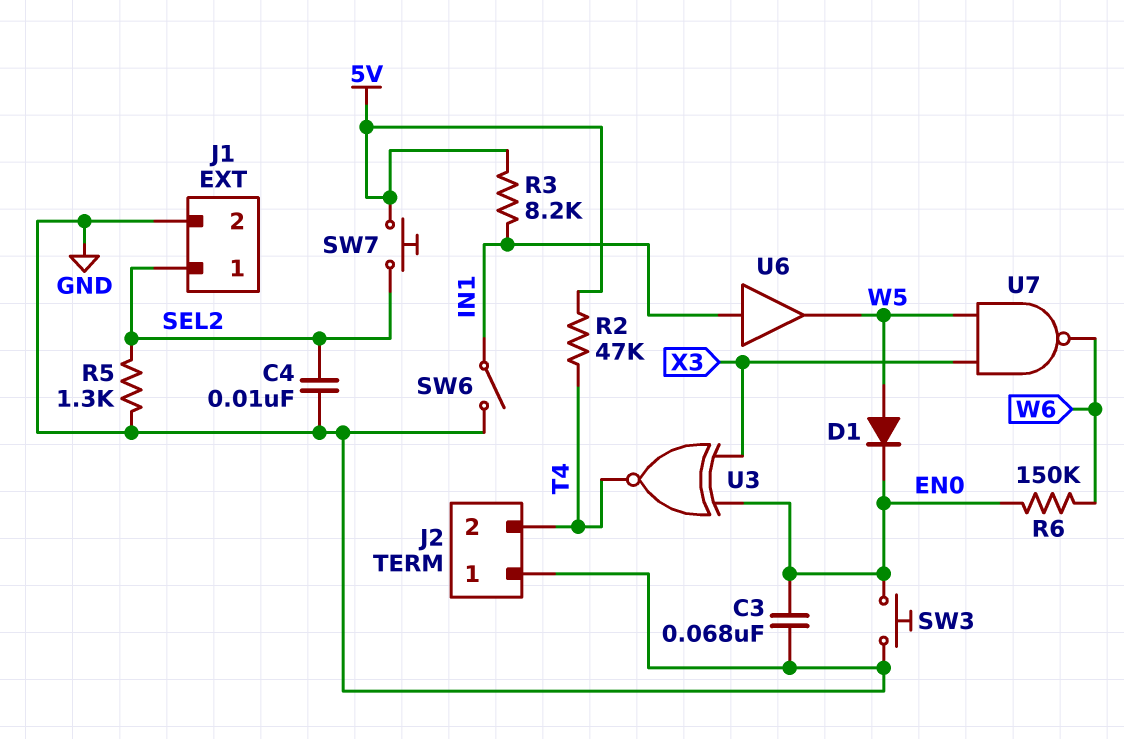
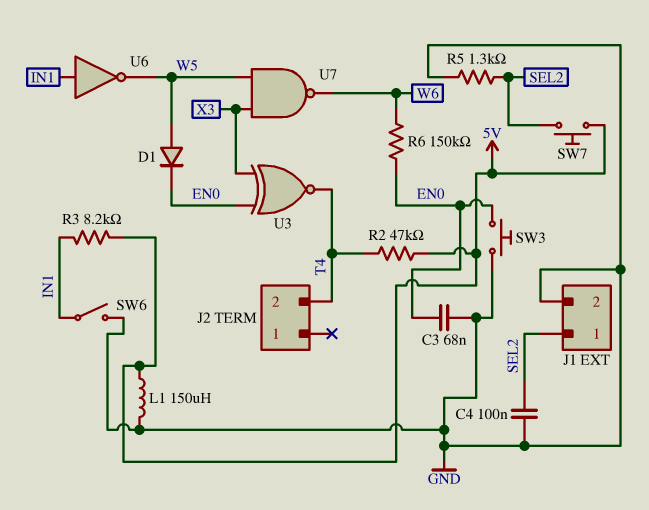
C4: 10nF (GND, SEL2) -> 100nF (GND, SEL2)
J2 pin 1: GND -> none
L1: none -> 150uH (5V, GND)
U6: buffer (in IN1, out W5) -> NOT (in IN1, out W5)

